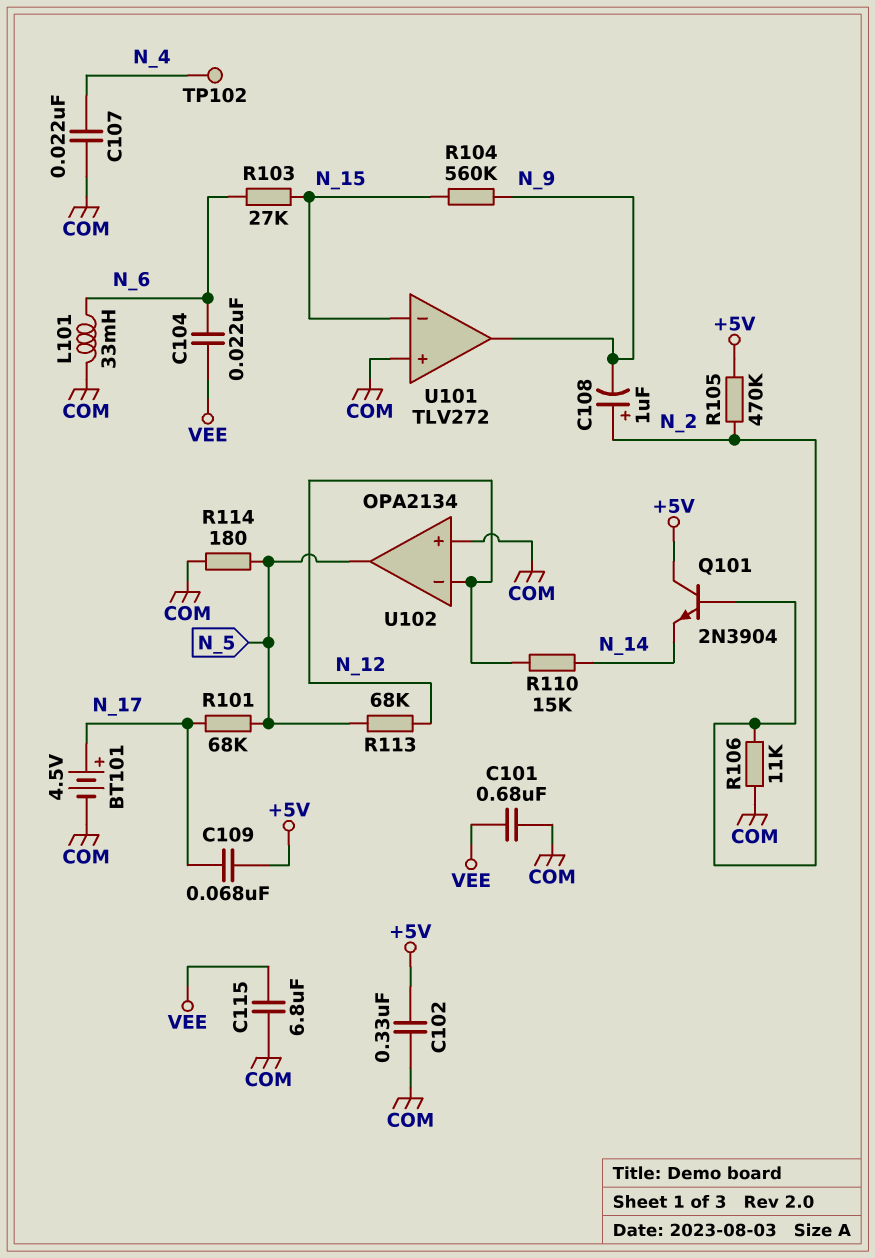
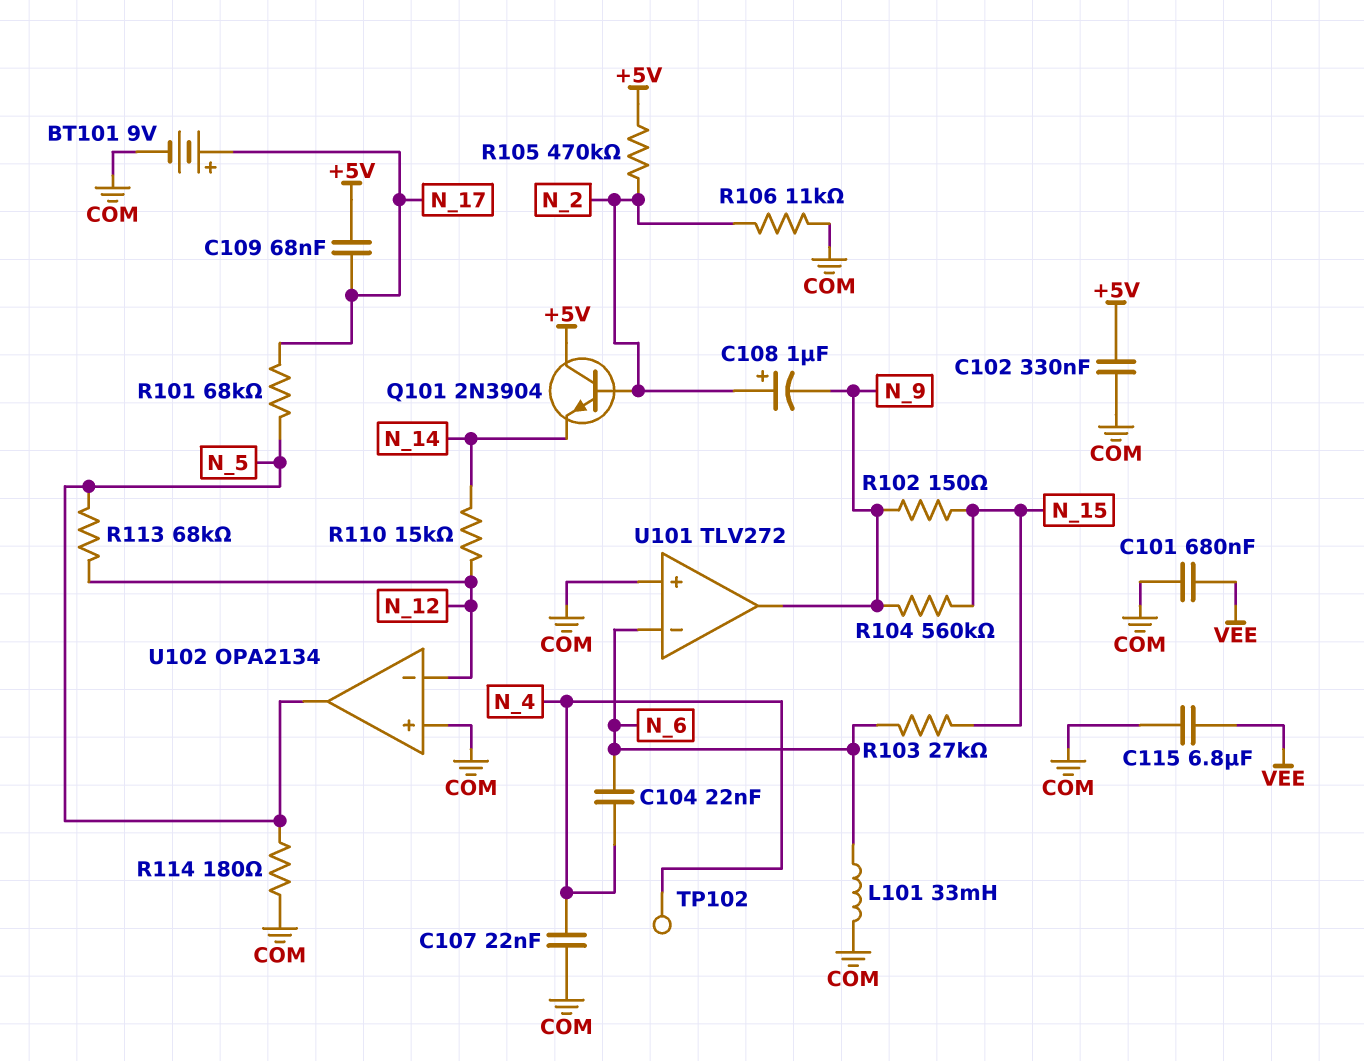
BT101: 4.5V (plus N_17, minus COM) -> 9V (plus N_17, minus COM)
C104: 22nF (N_6, VEE) -> 22nF (N_4, N_6)
R102: none -> 150 (N_9, N_15)
U101 pin in-: N_15 -> N_6

